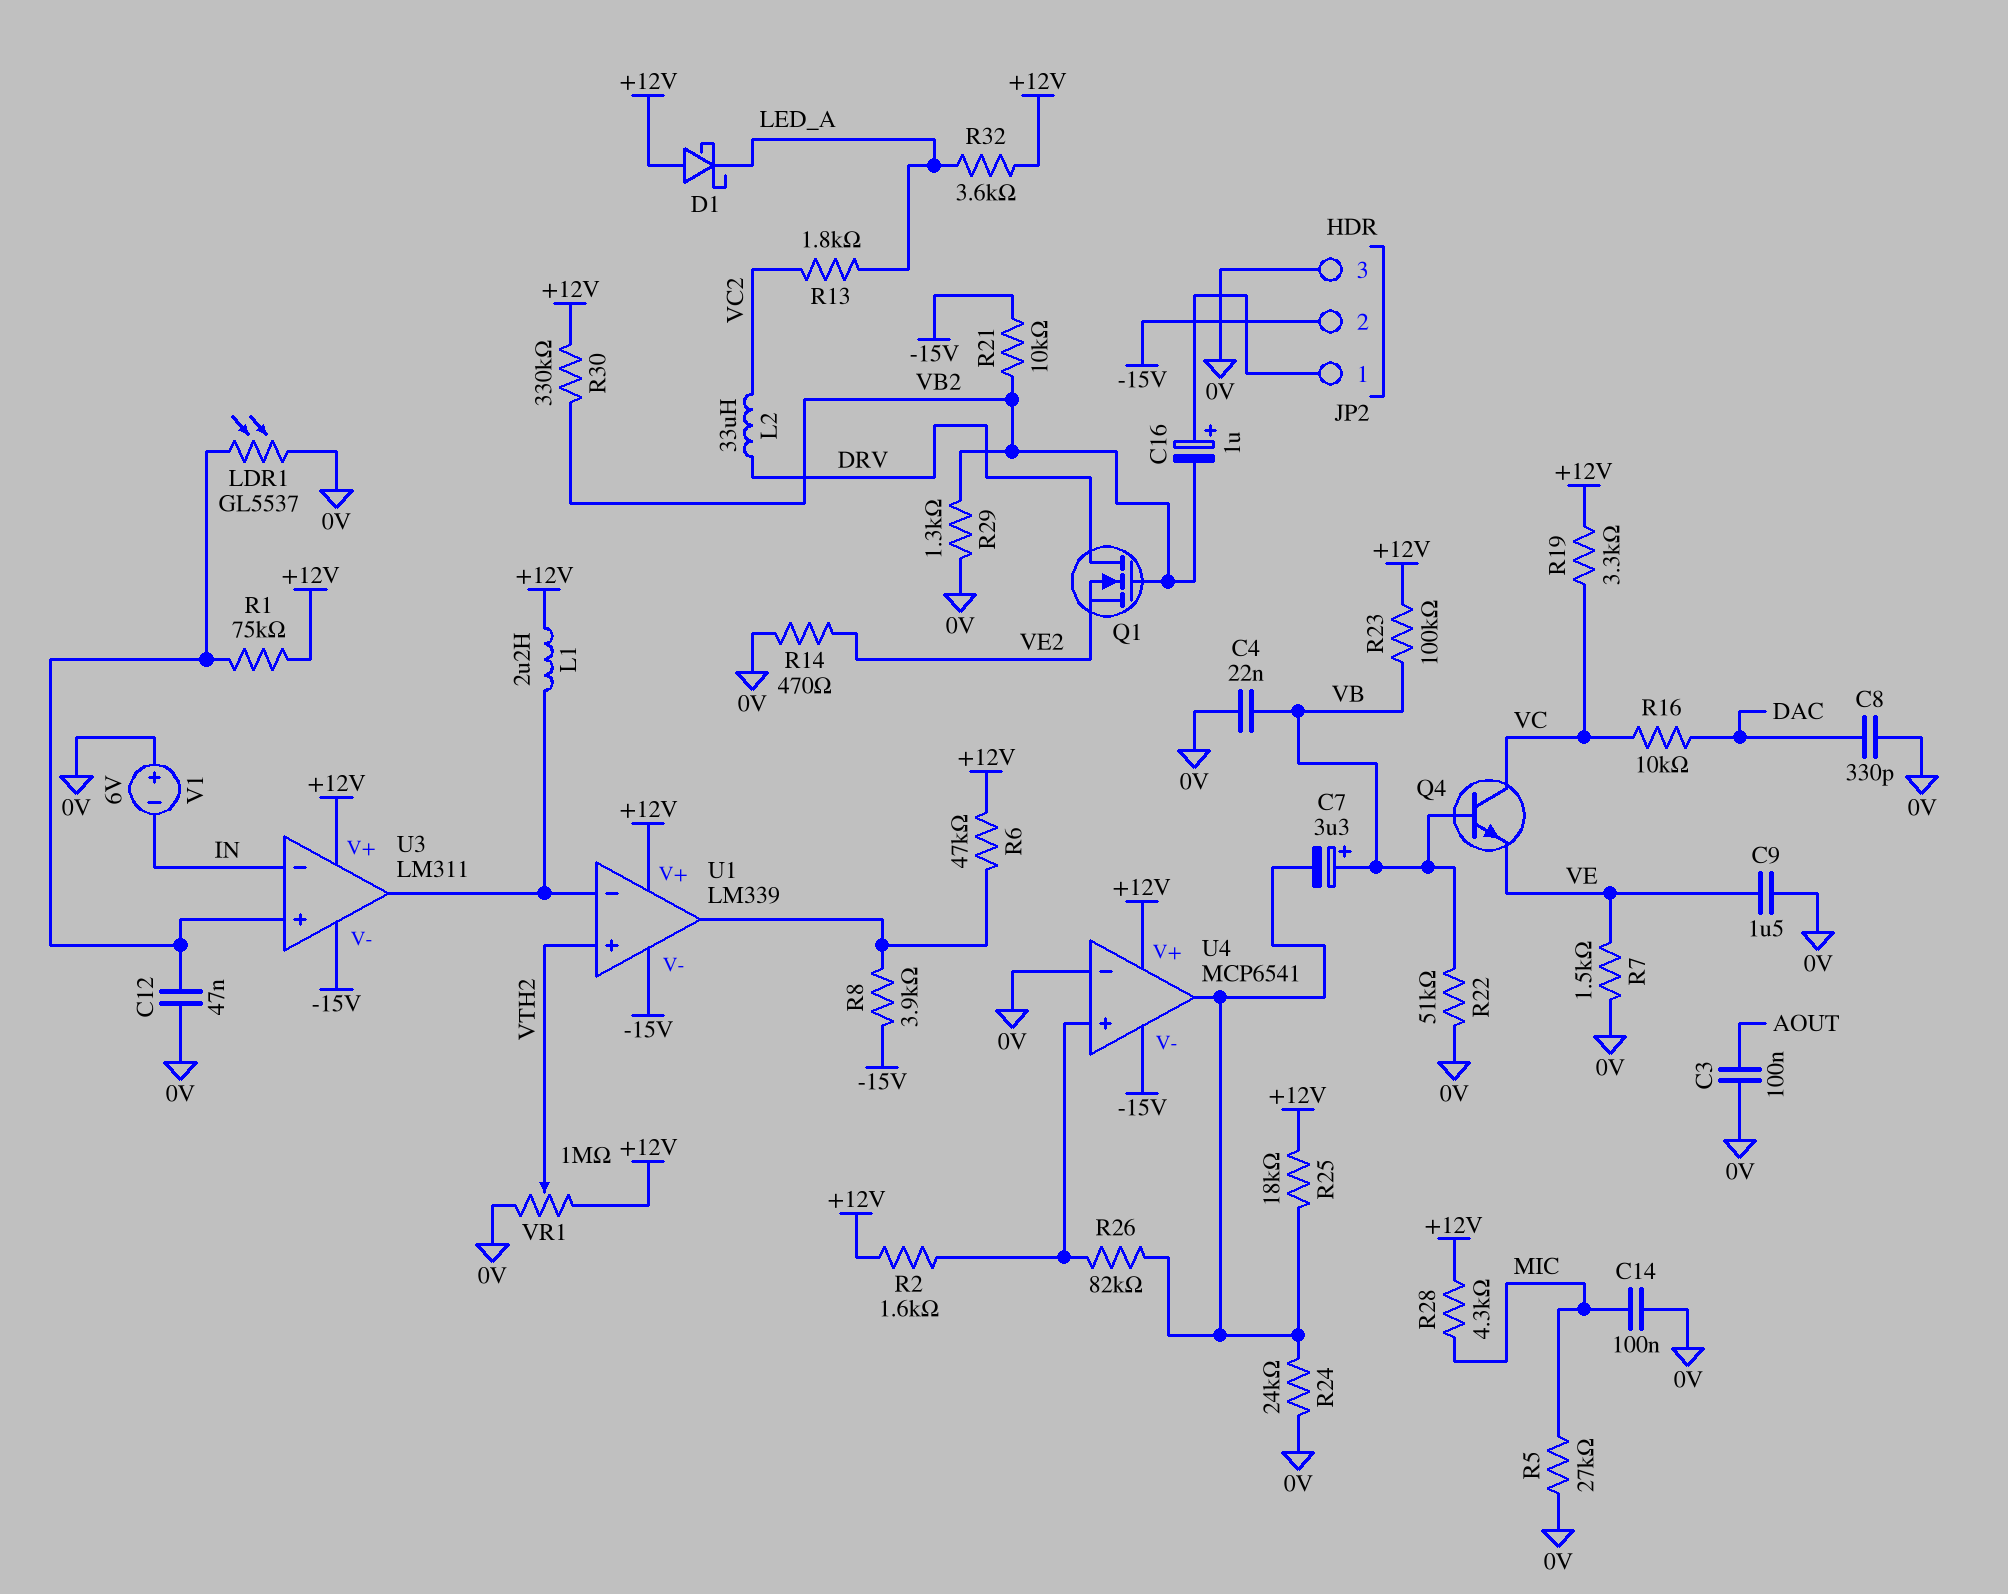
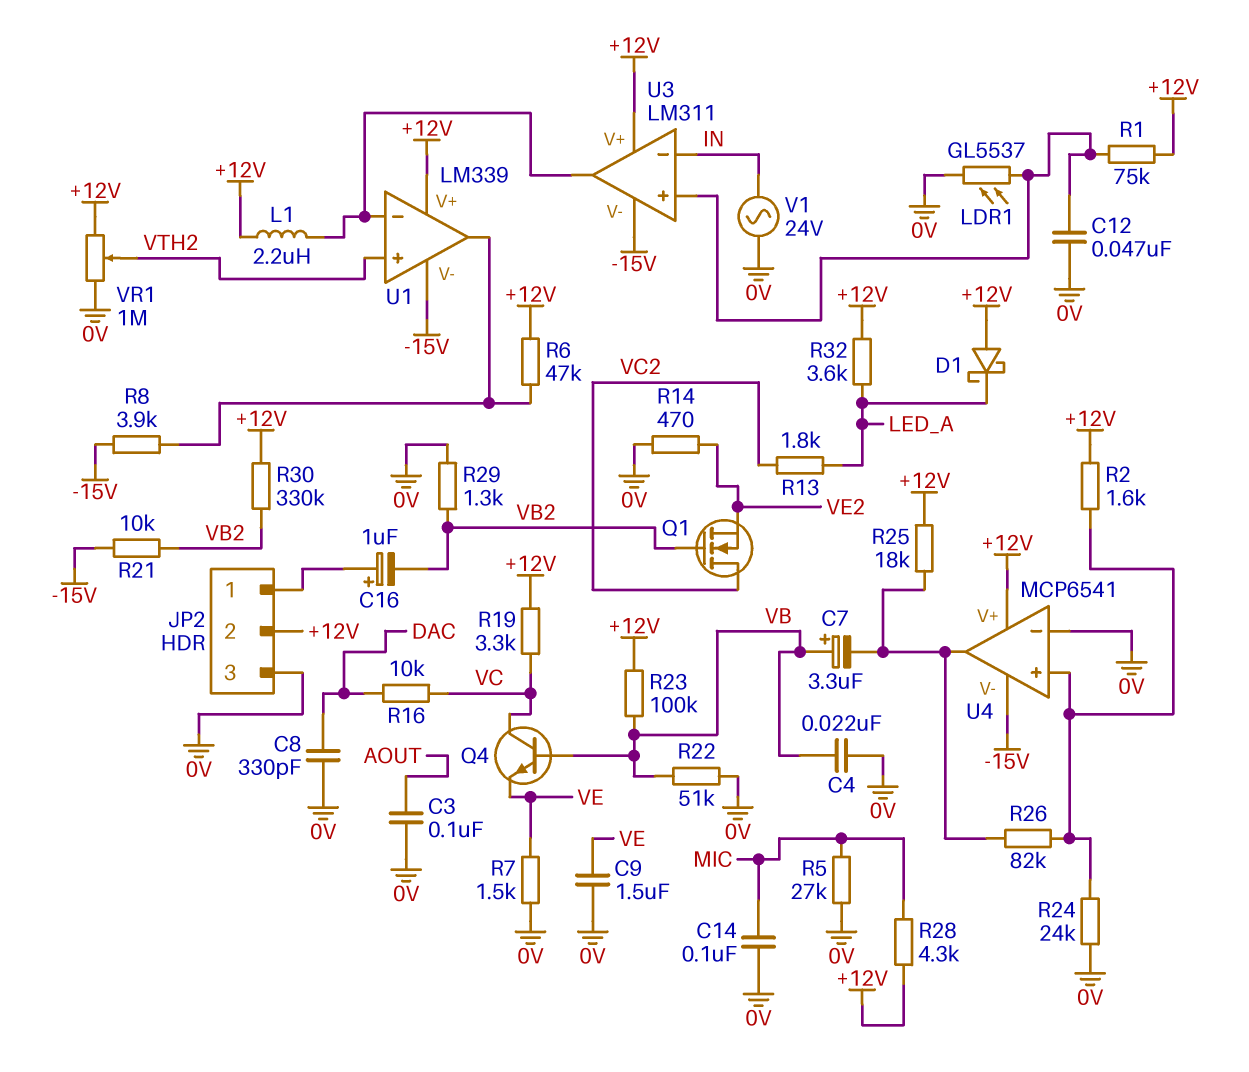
JP2 pin 2: -15V -> +12V
L2: 33uH (DRV, VC2) -> none
Q1: NMOS (G VB2, D DRV, S VE2) -> NMOS (G VB2, D VC2, S VE2)
R24: 24k (0V, U4/out) -> 24k (0V, U4/in+)
V1: 6V (plus 0V, minus IN) -> AC 24V (0V, IN)

